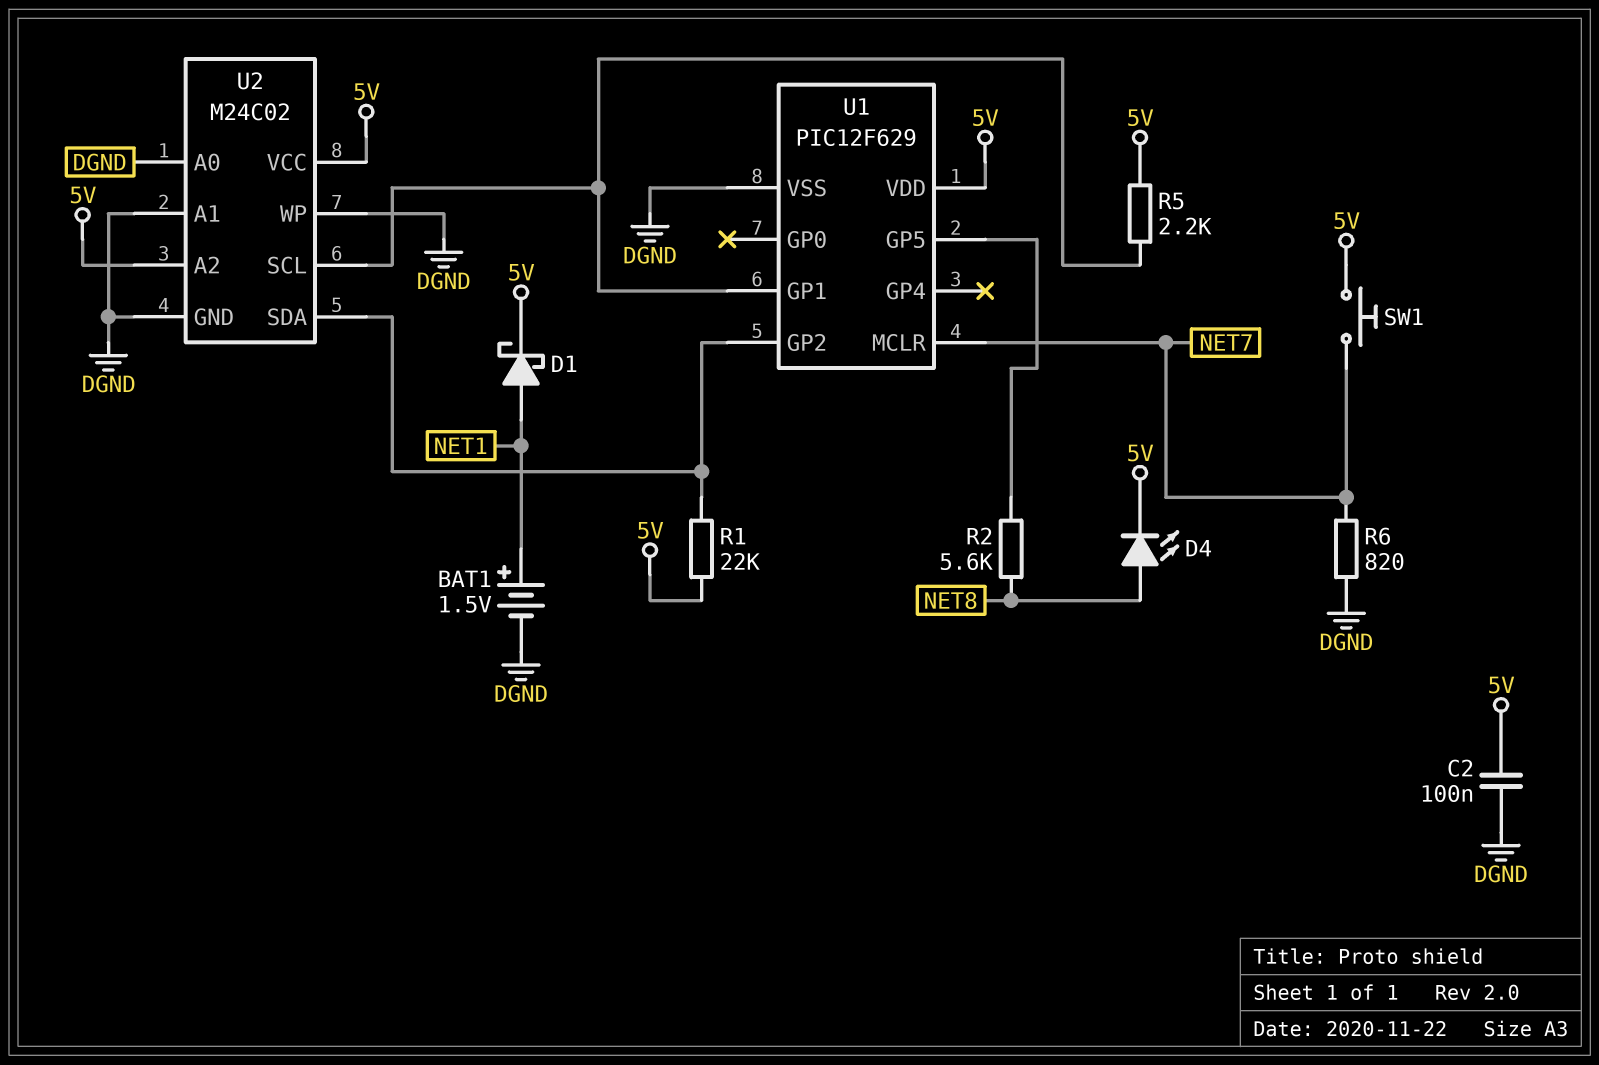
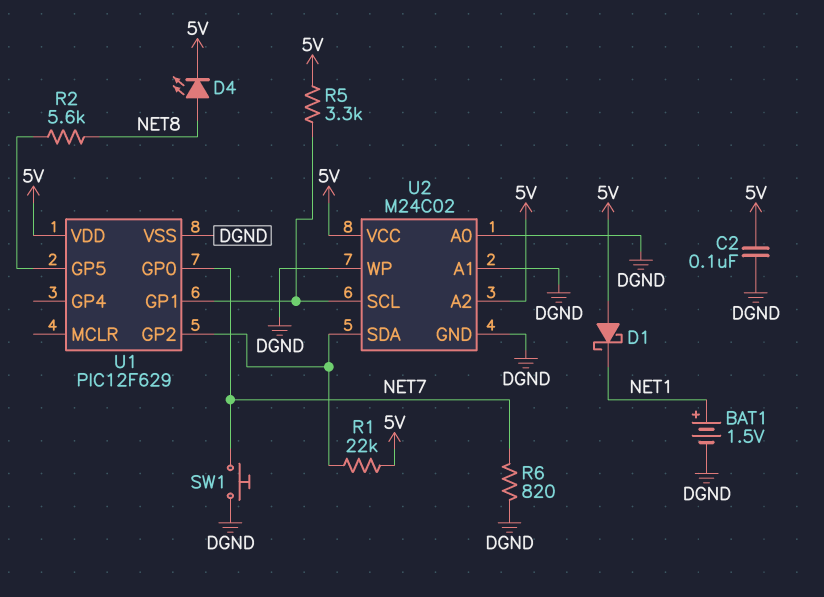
D1: schottky (A NET1, K 5V) -> schottky (A 5V, K NET1)
R5: 2.2k (5V, U1/GP1) -> 3.3k (5V, U1/GP1)
SW1: button (5V, NET7) -> button (DGND, NET7)
U1 pin GP0: none -> NET7
U1 pin MCLR: NET7 -> none

